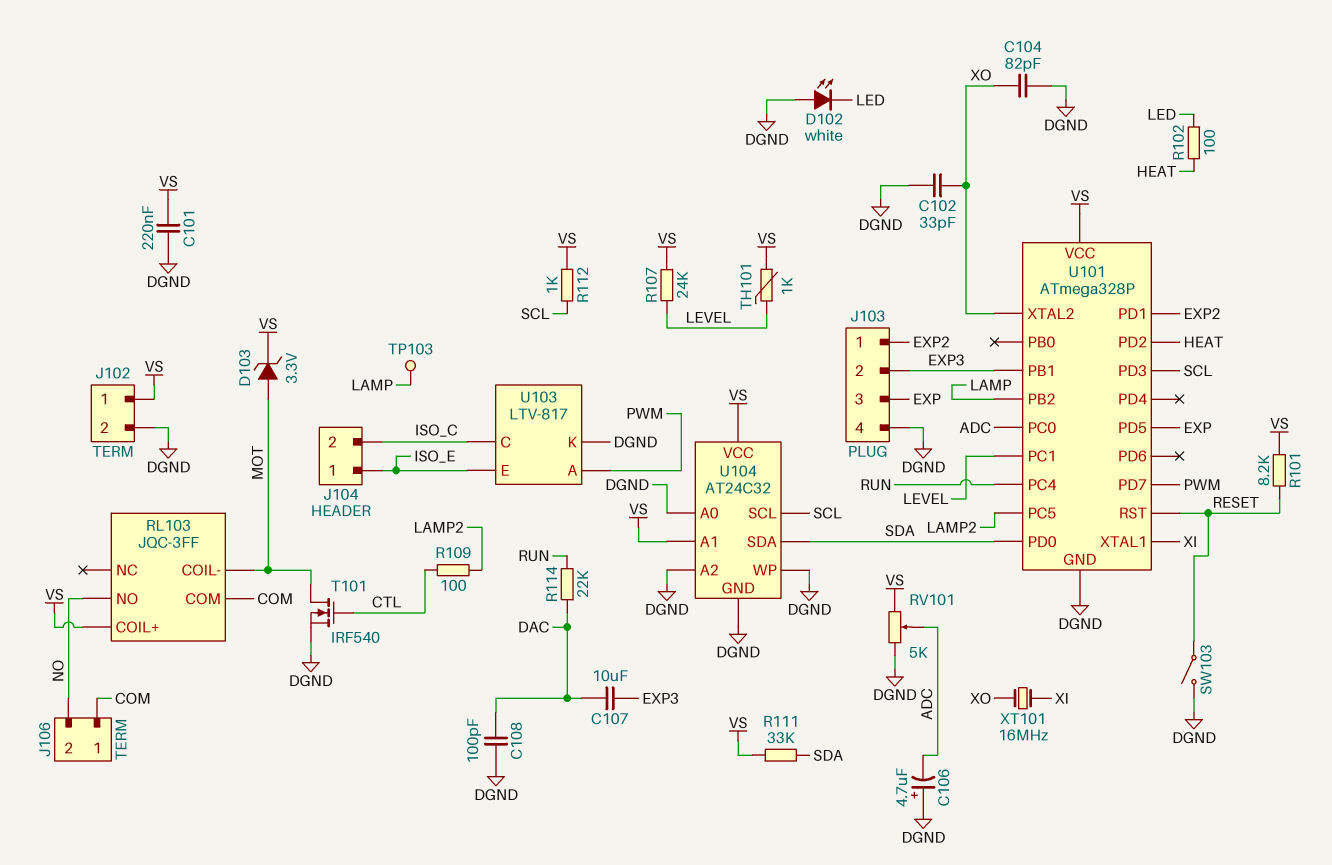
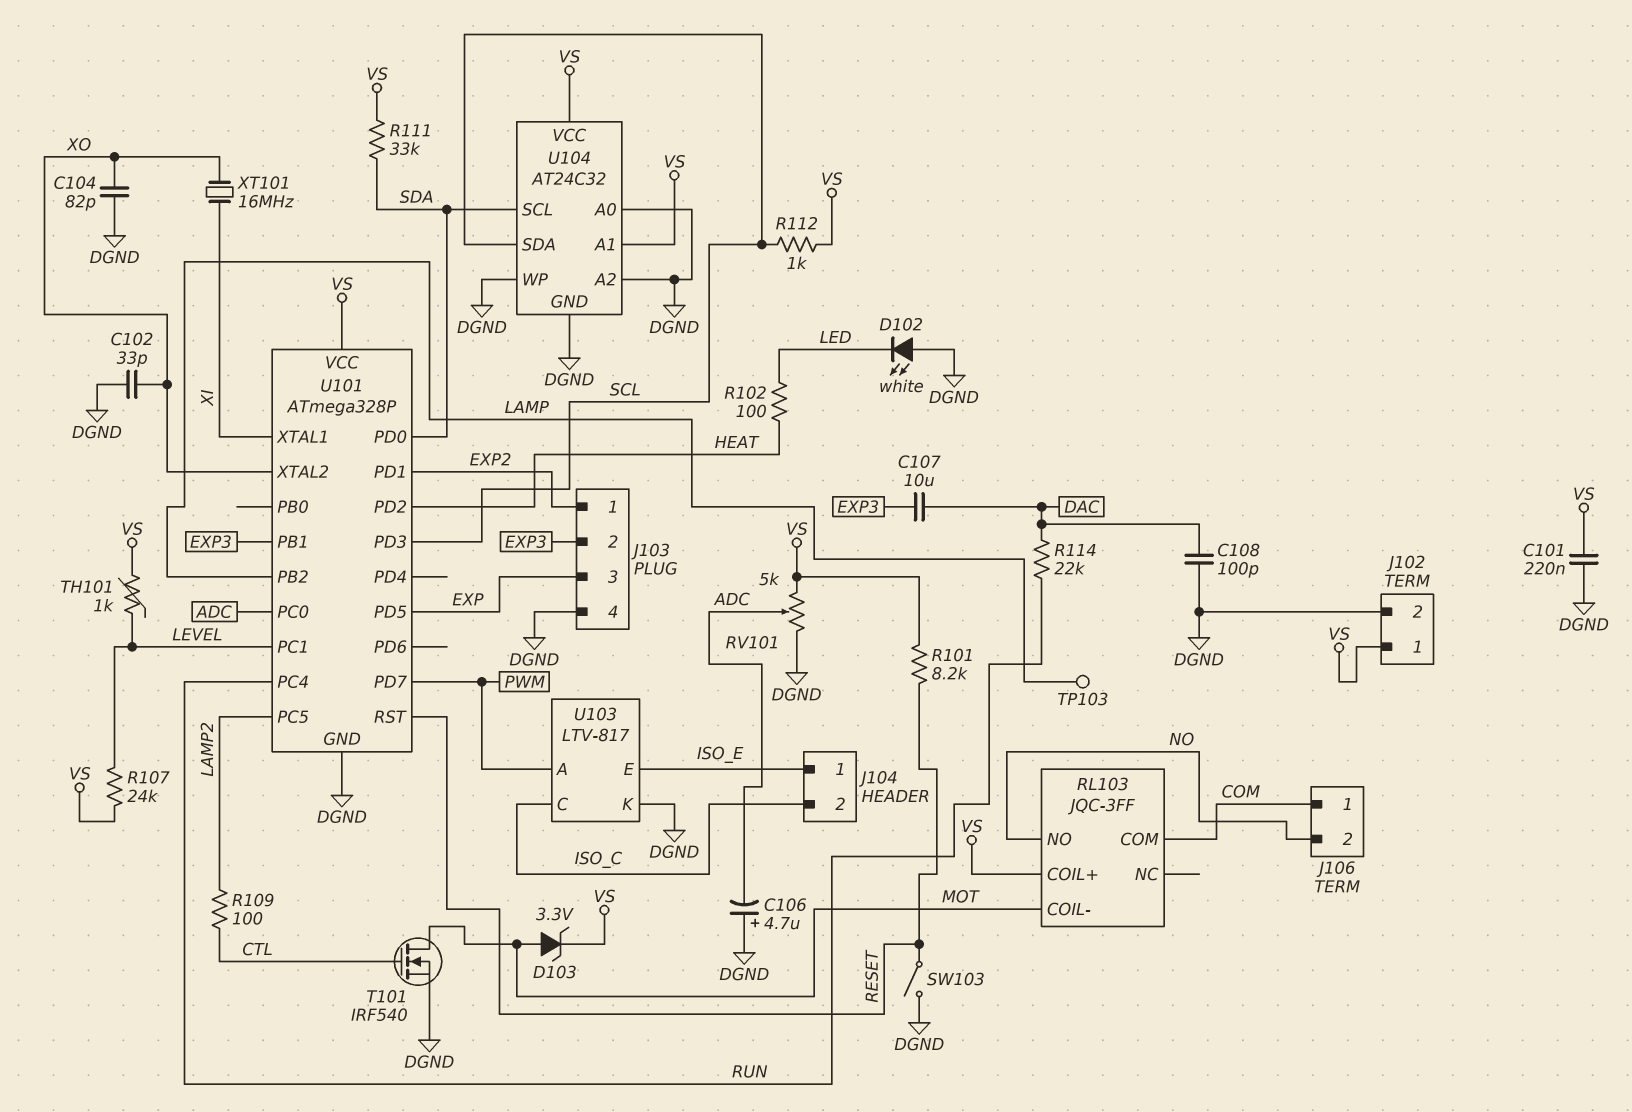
U104 pin SCL: SCL -> SDA
U104 pin SDA: SDA -> SCL

